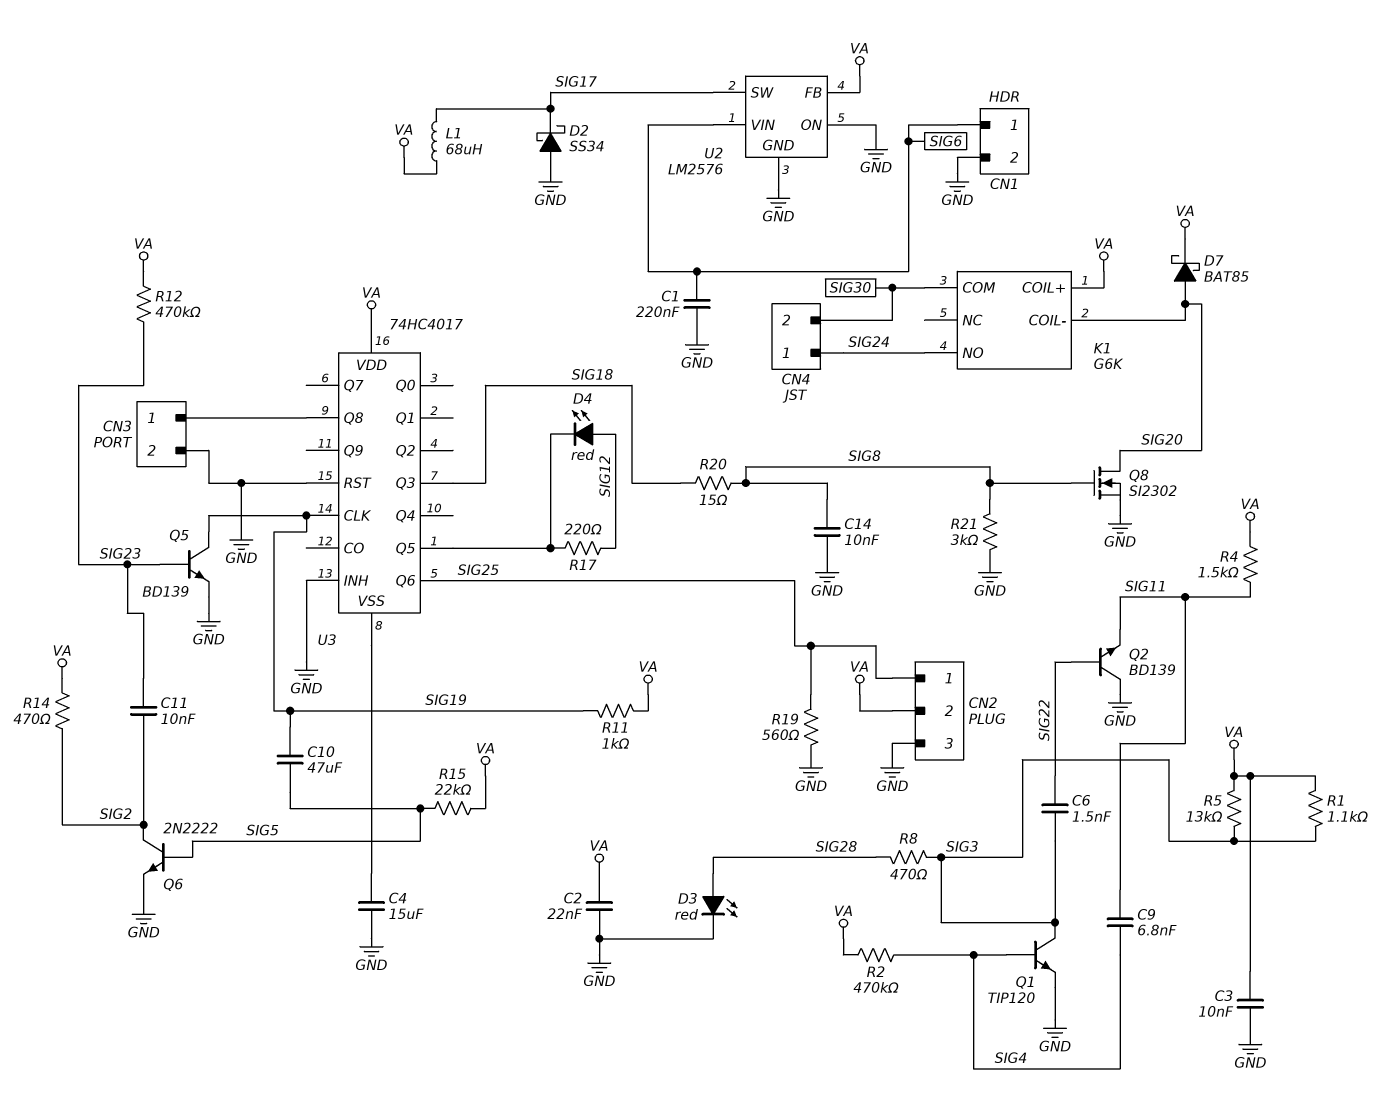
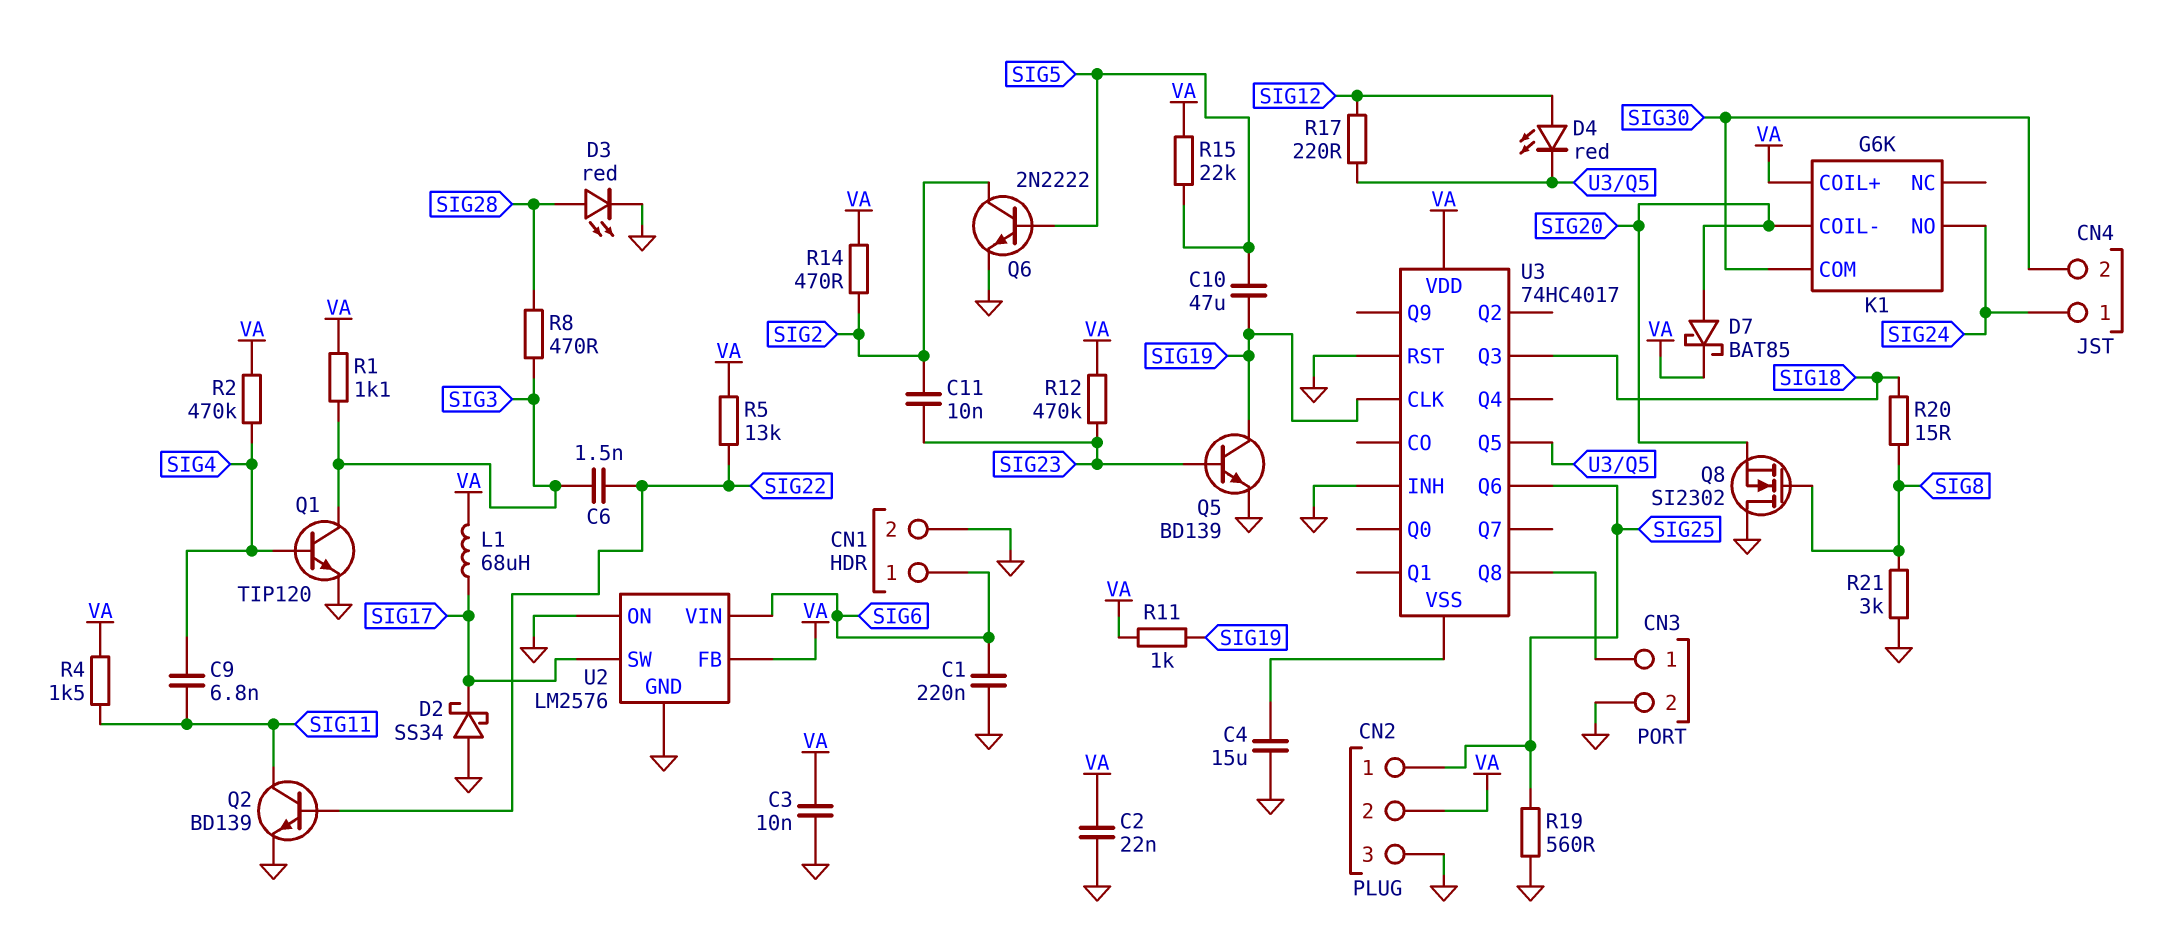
C14: 10nF (GND, SIG8) -> none
Q2: NPN BD139 (B SIG22, C GND, E SIG11) -> NPN BD139 (B SIG22, C SIG11, E GND)
Q8: NMOS SI2302 (G SIG8, D SIG20, S GND) -> NMOS SI2302 (G SIG8, D GND, S SIG20)
R5: 13k (SIG3, VA) -> 13k (SIG22, VA)

